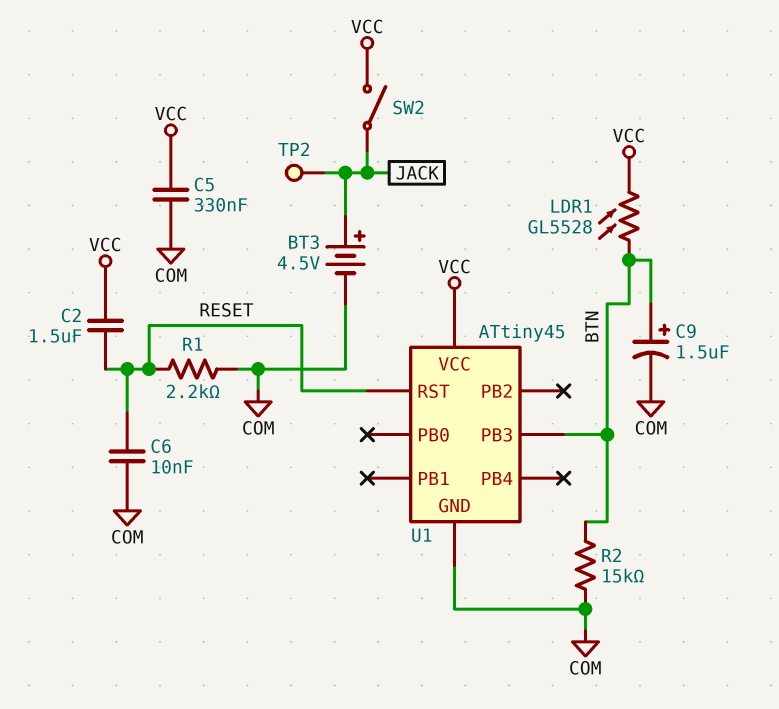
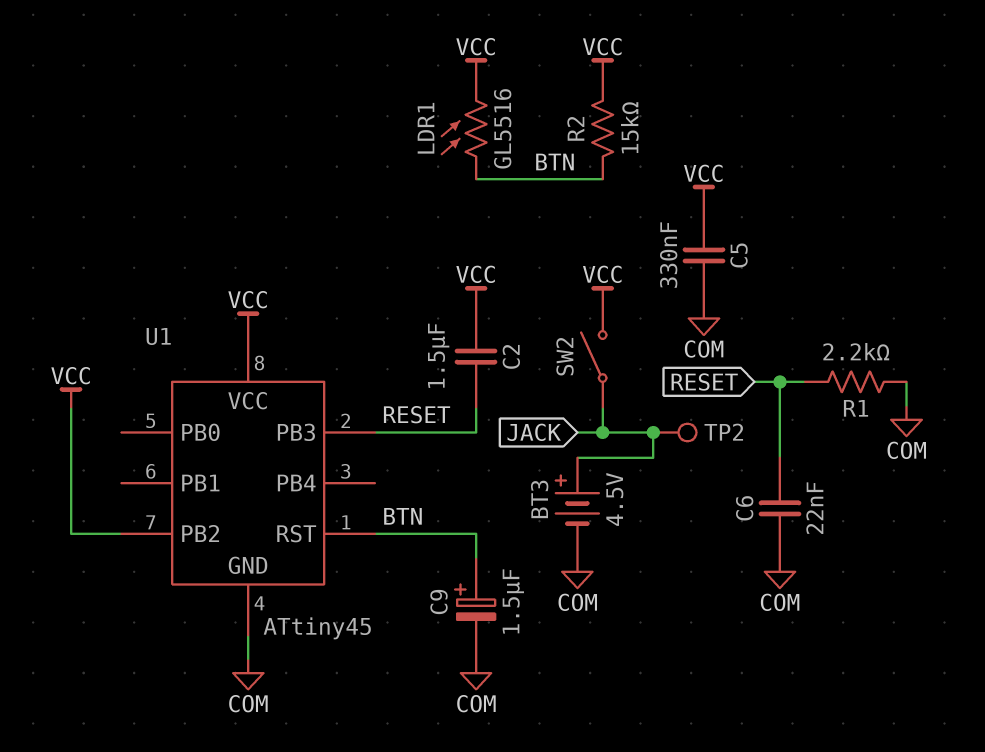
C6: 10nF (COM, RESET) -> 22nF (COM, RESET)
LDR1: GL5528 (BTN, VCC) -> GL5516 (BTN, VCC)
R2: 15k (BTN, COM) -> 15k (BTN, VCC)
U1 pin PB2: none -> VCC
U1 pin PB3: BTN -> RESET
U1 pin RST: RESET -> BTN

